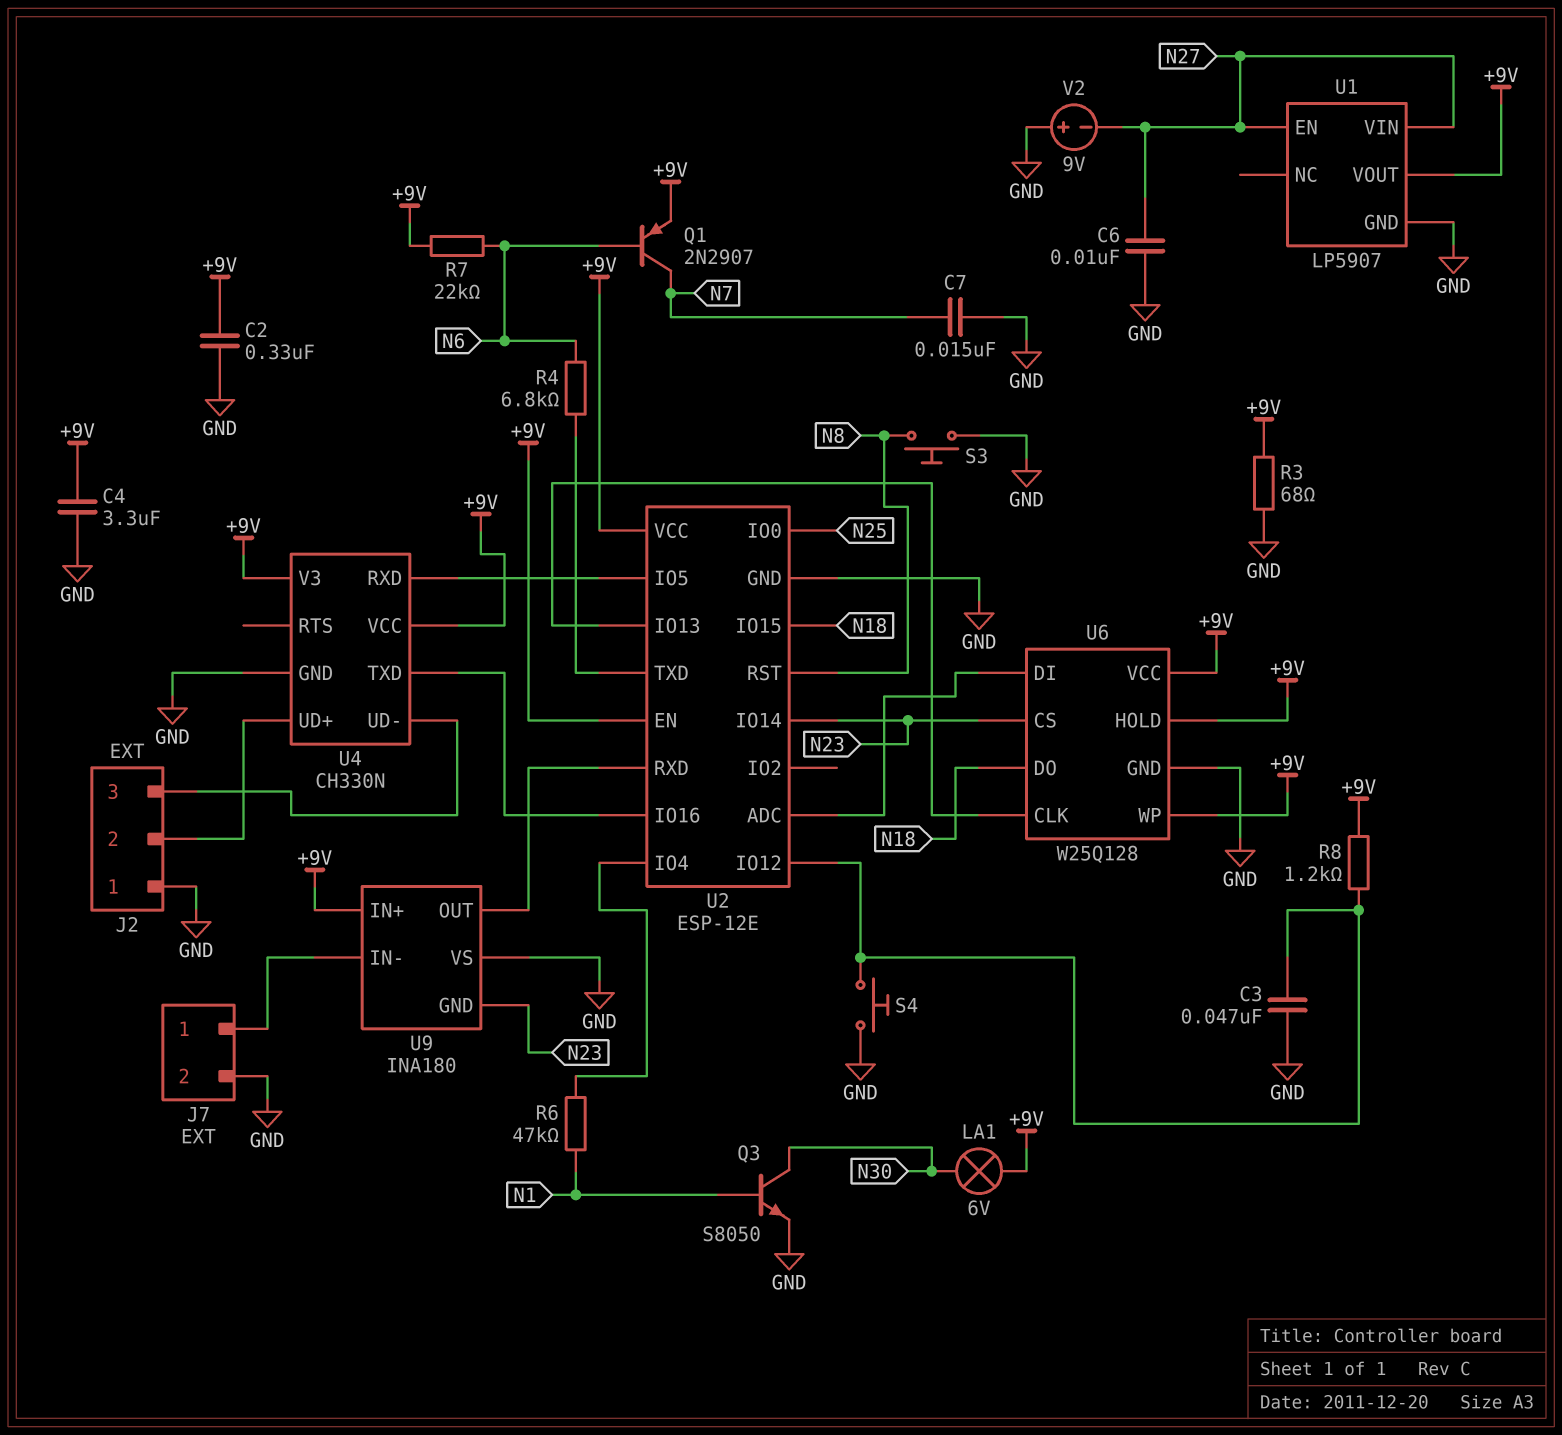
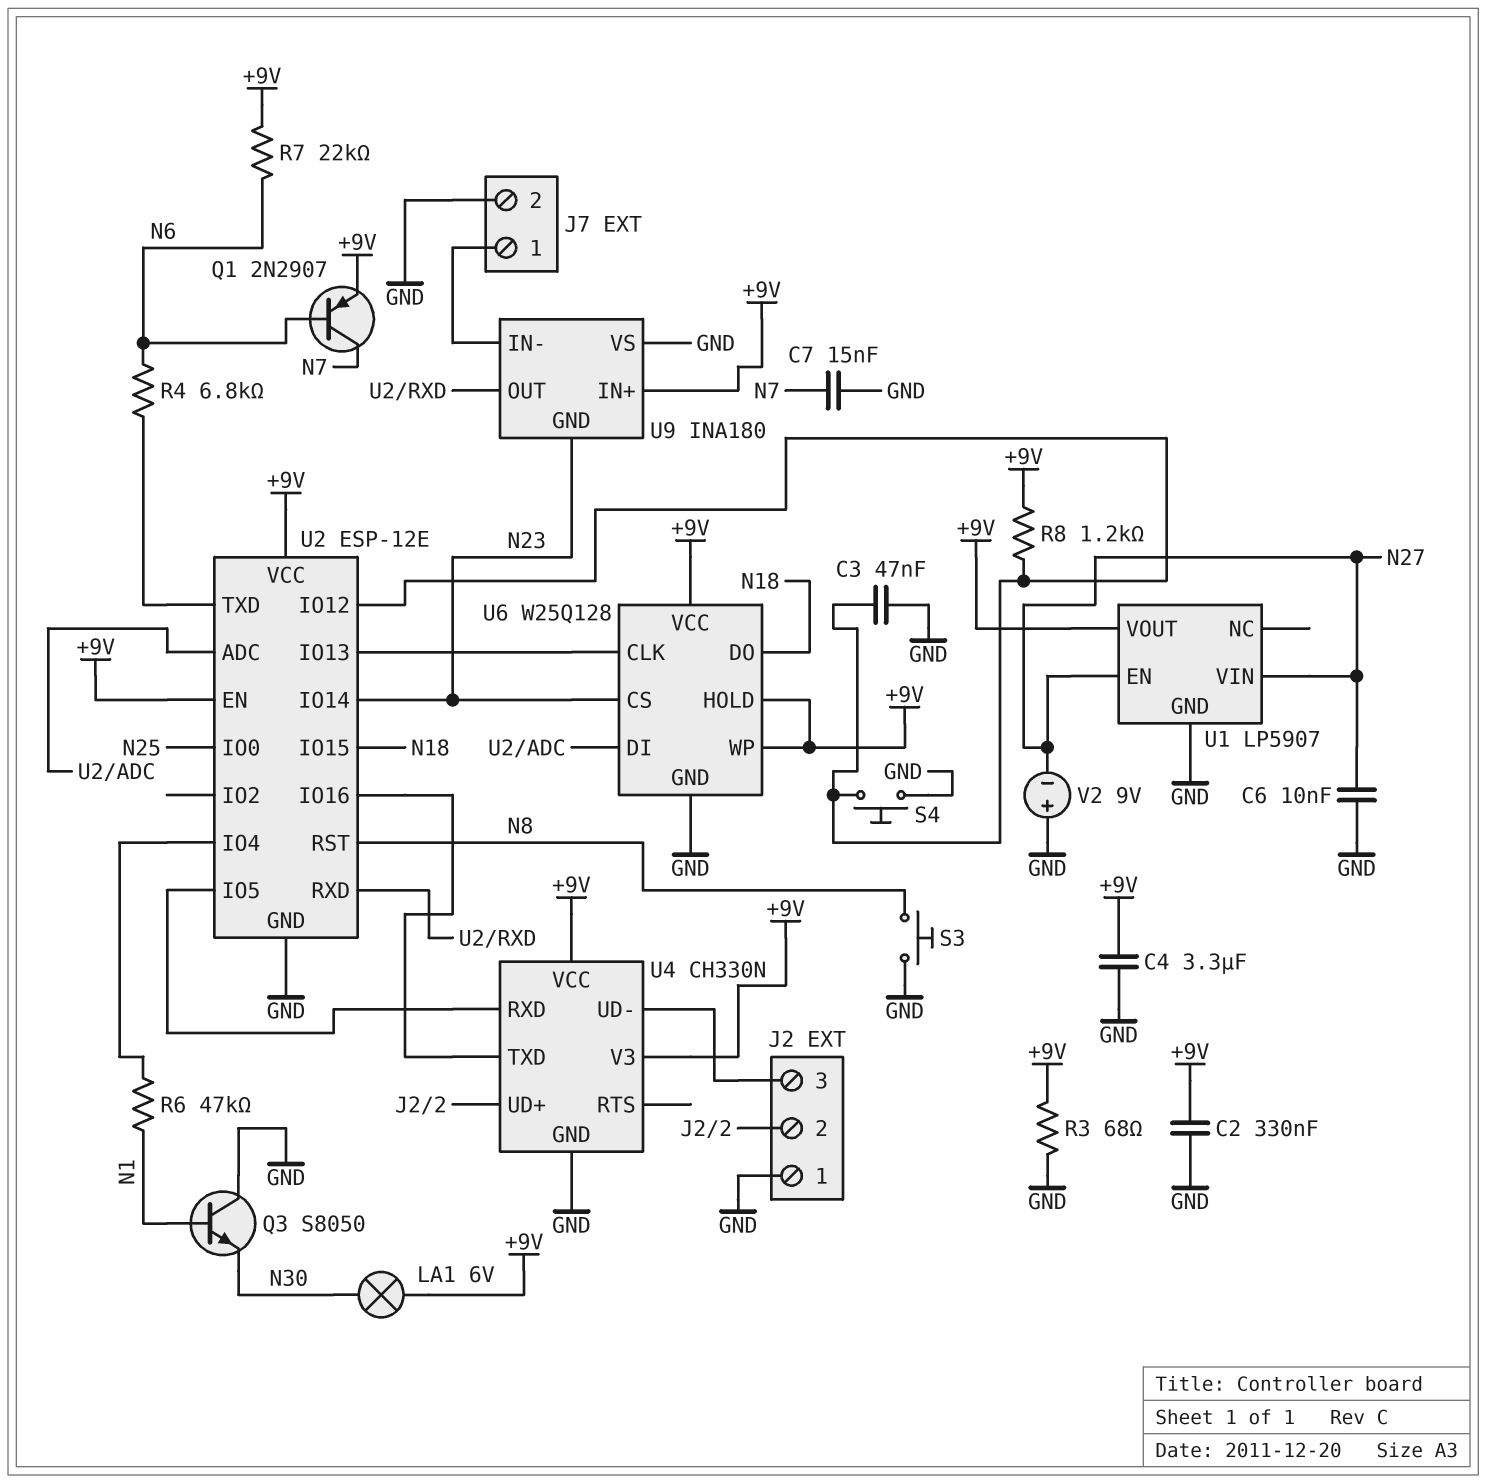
Q3: NPN S8050 (B N1, C N30, E GND) -> NPN S8050 (B N1, C GND, E N30)

